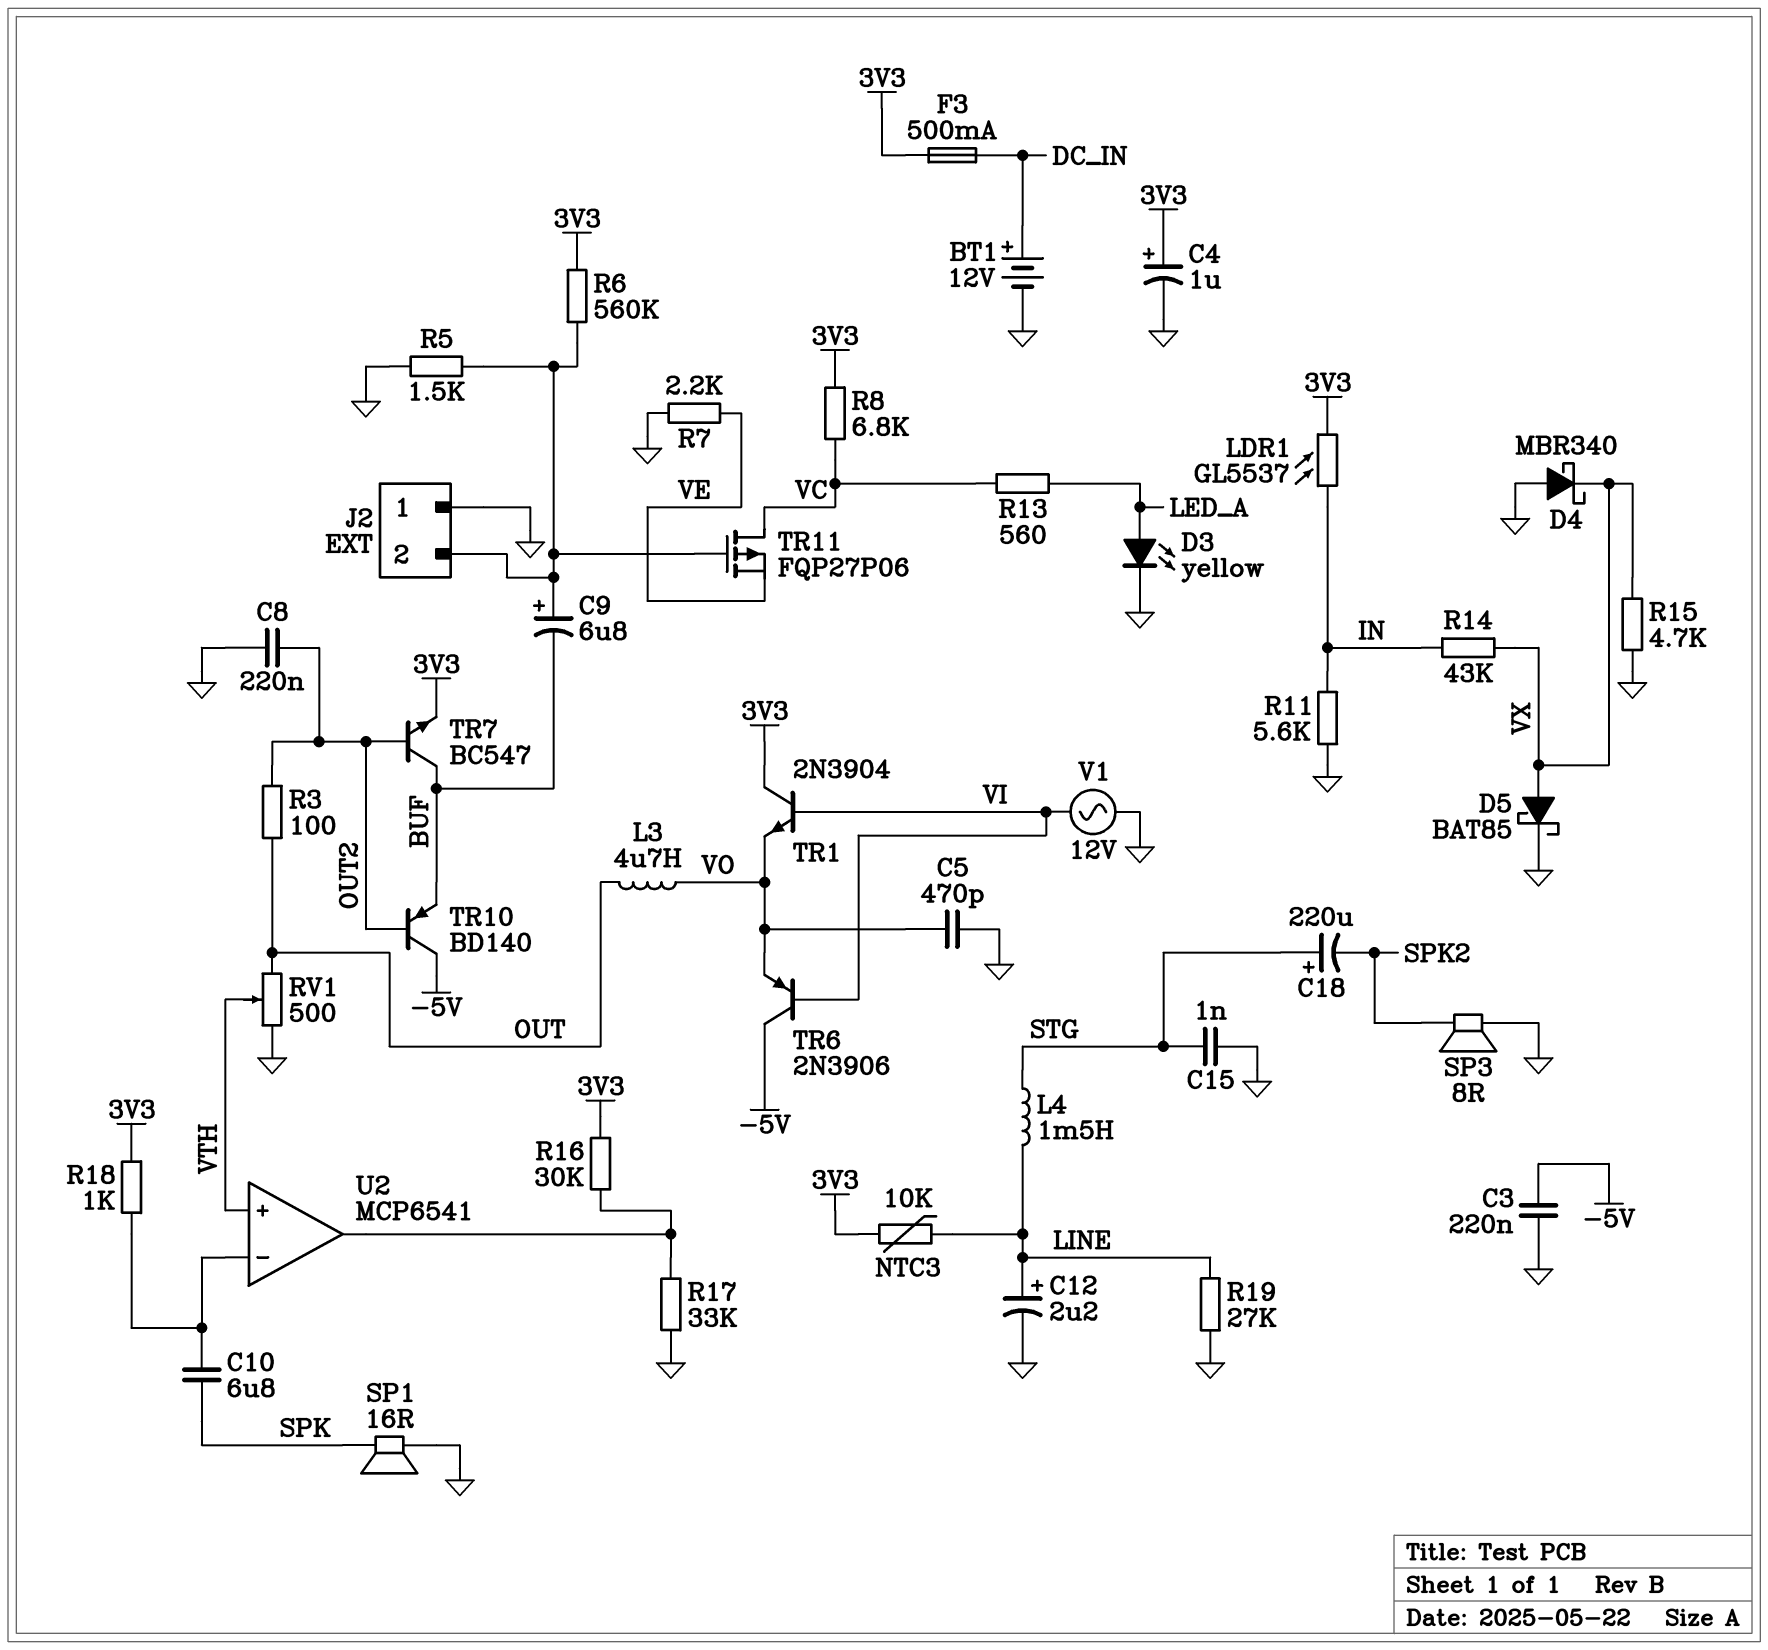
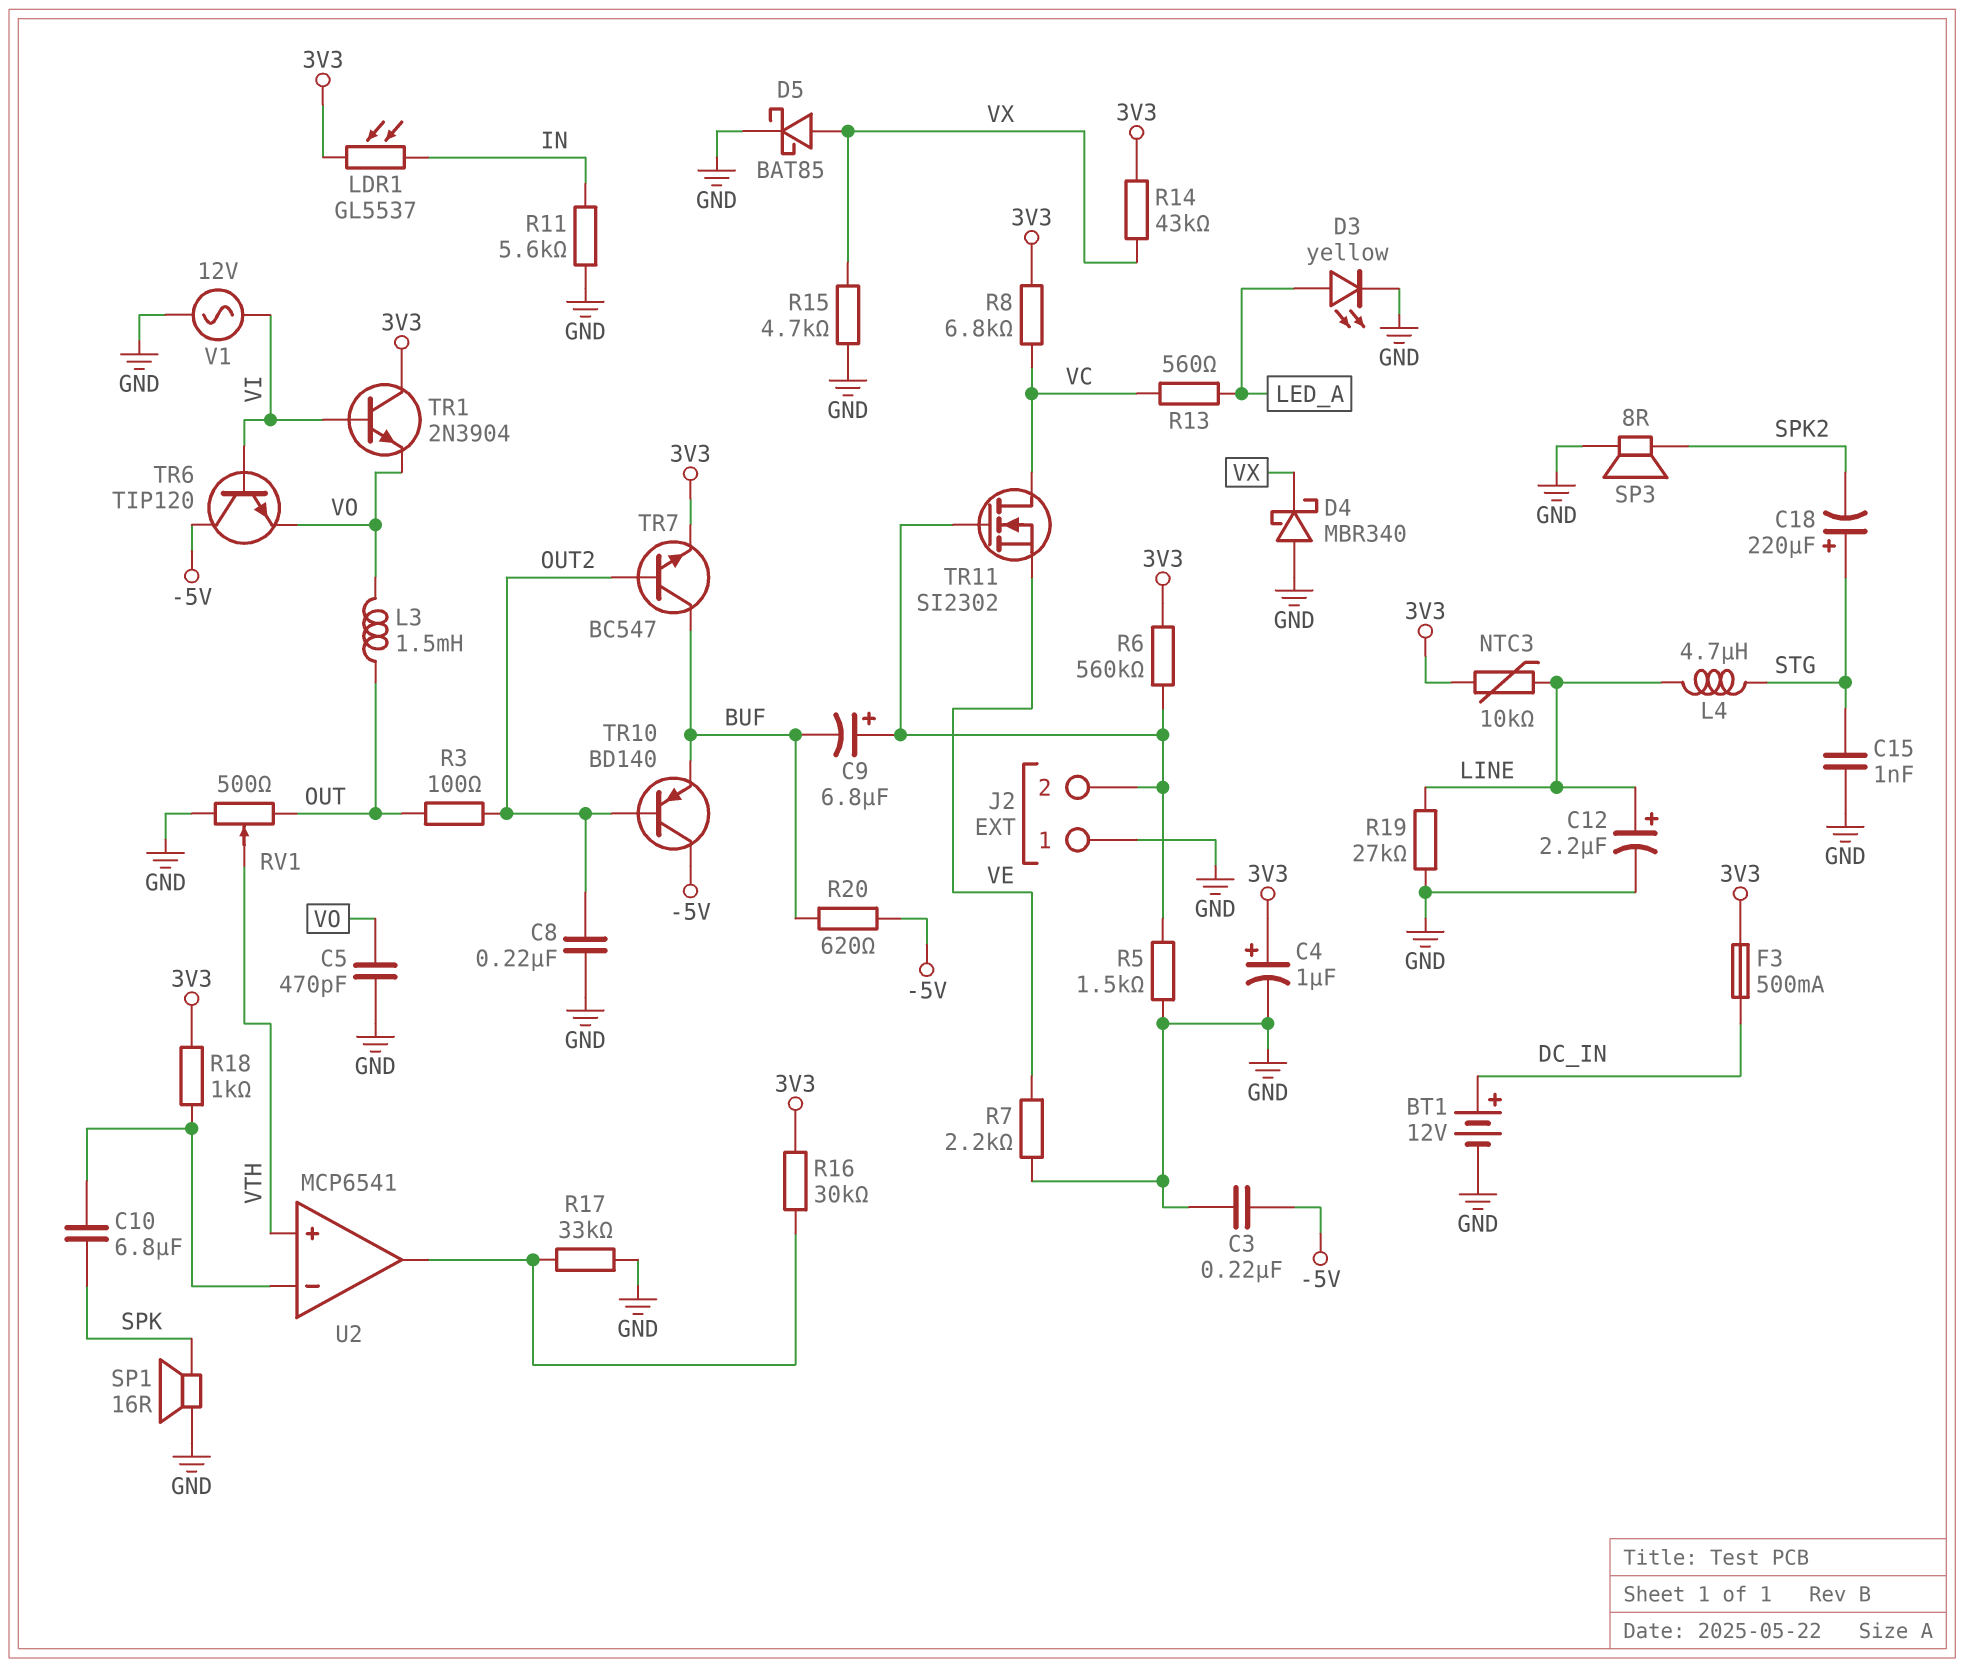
L3: 4.7uH (OUT, VO) -> 1.5mH (OUT, VO)
L4: 1.5mH (LINE, STG) -> 4.7uH (LINE, STG)
R14: 43k (IN, VX) -> 43k (3V3, VX)
R20: none -> 620 (-5V, BUF)
TR6: PNP 2N3906 (B VI, C -5V, E VO) -> NPN TIP120 (B VI, C -5V, E VO)
TR11: PMOS FQP27P06 (G J2/2, D VC, S VE) -> NMOS SI2302 (G J2/2, D VC, S VE)

